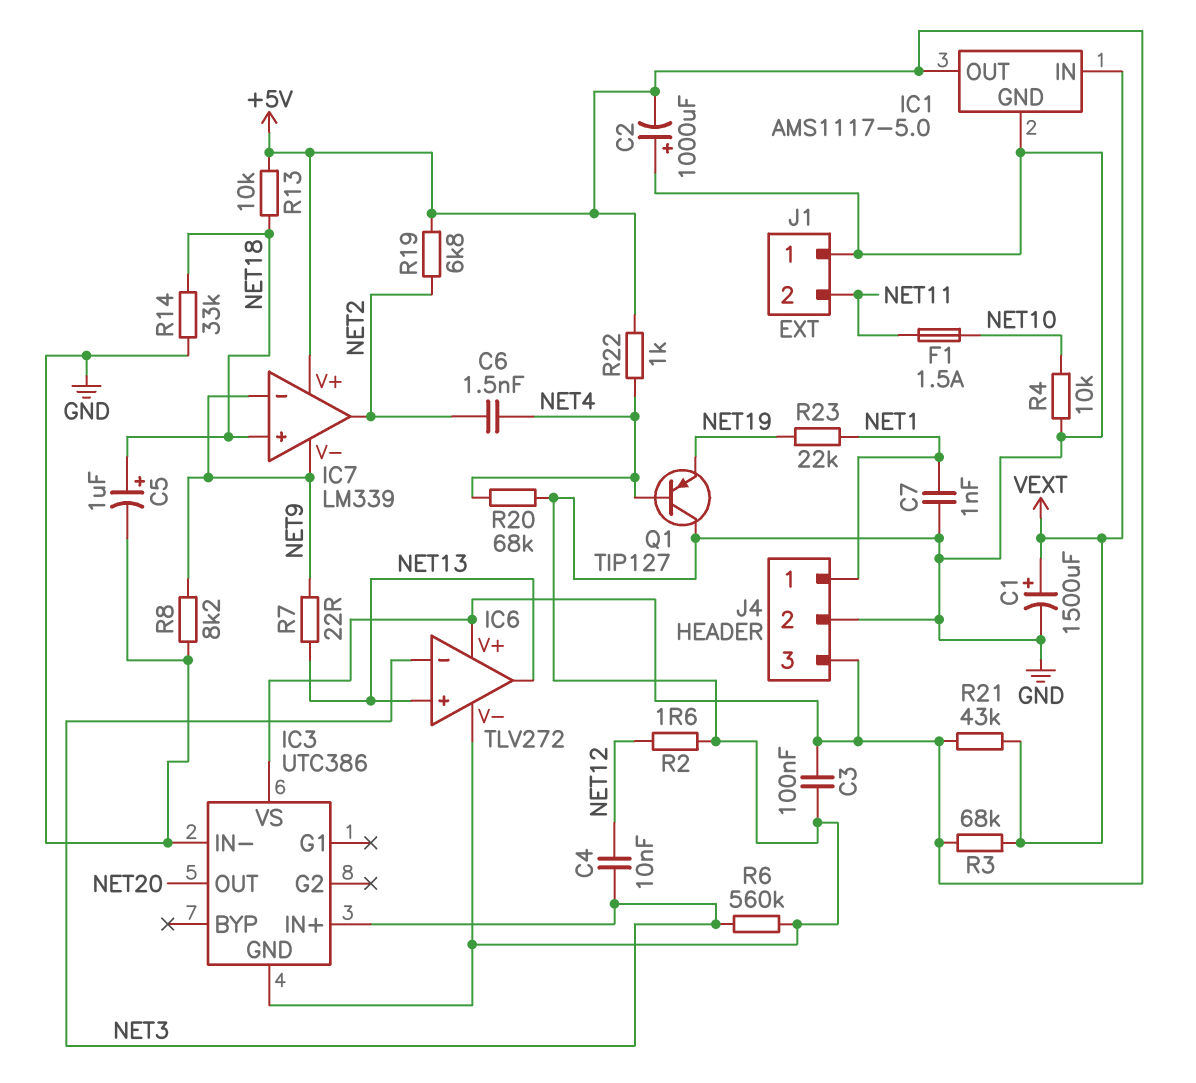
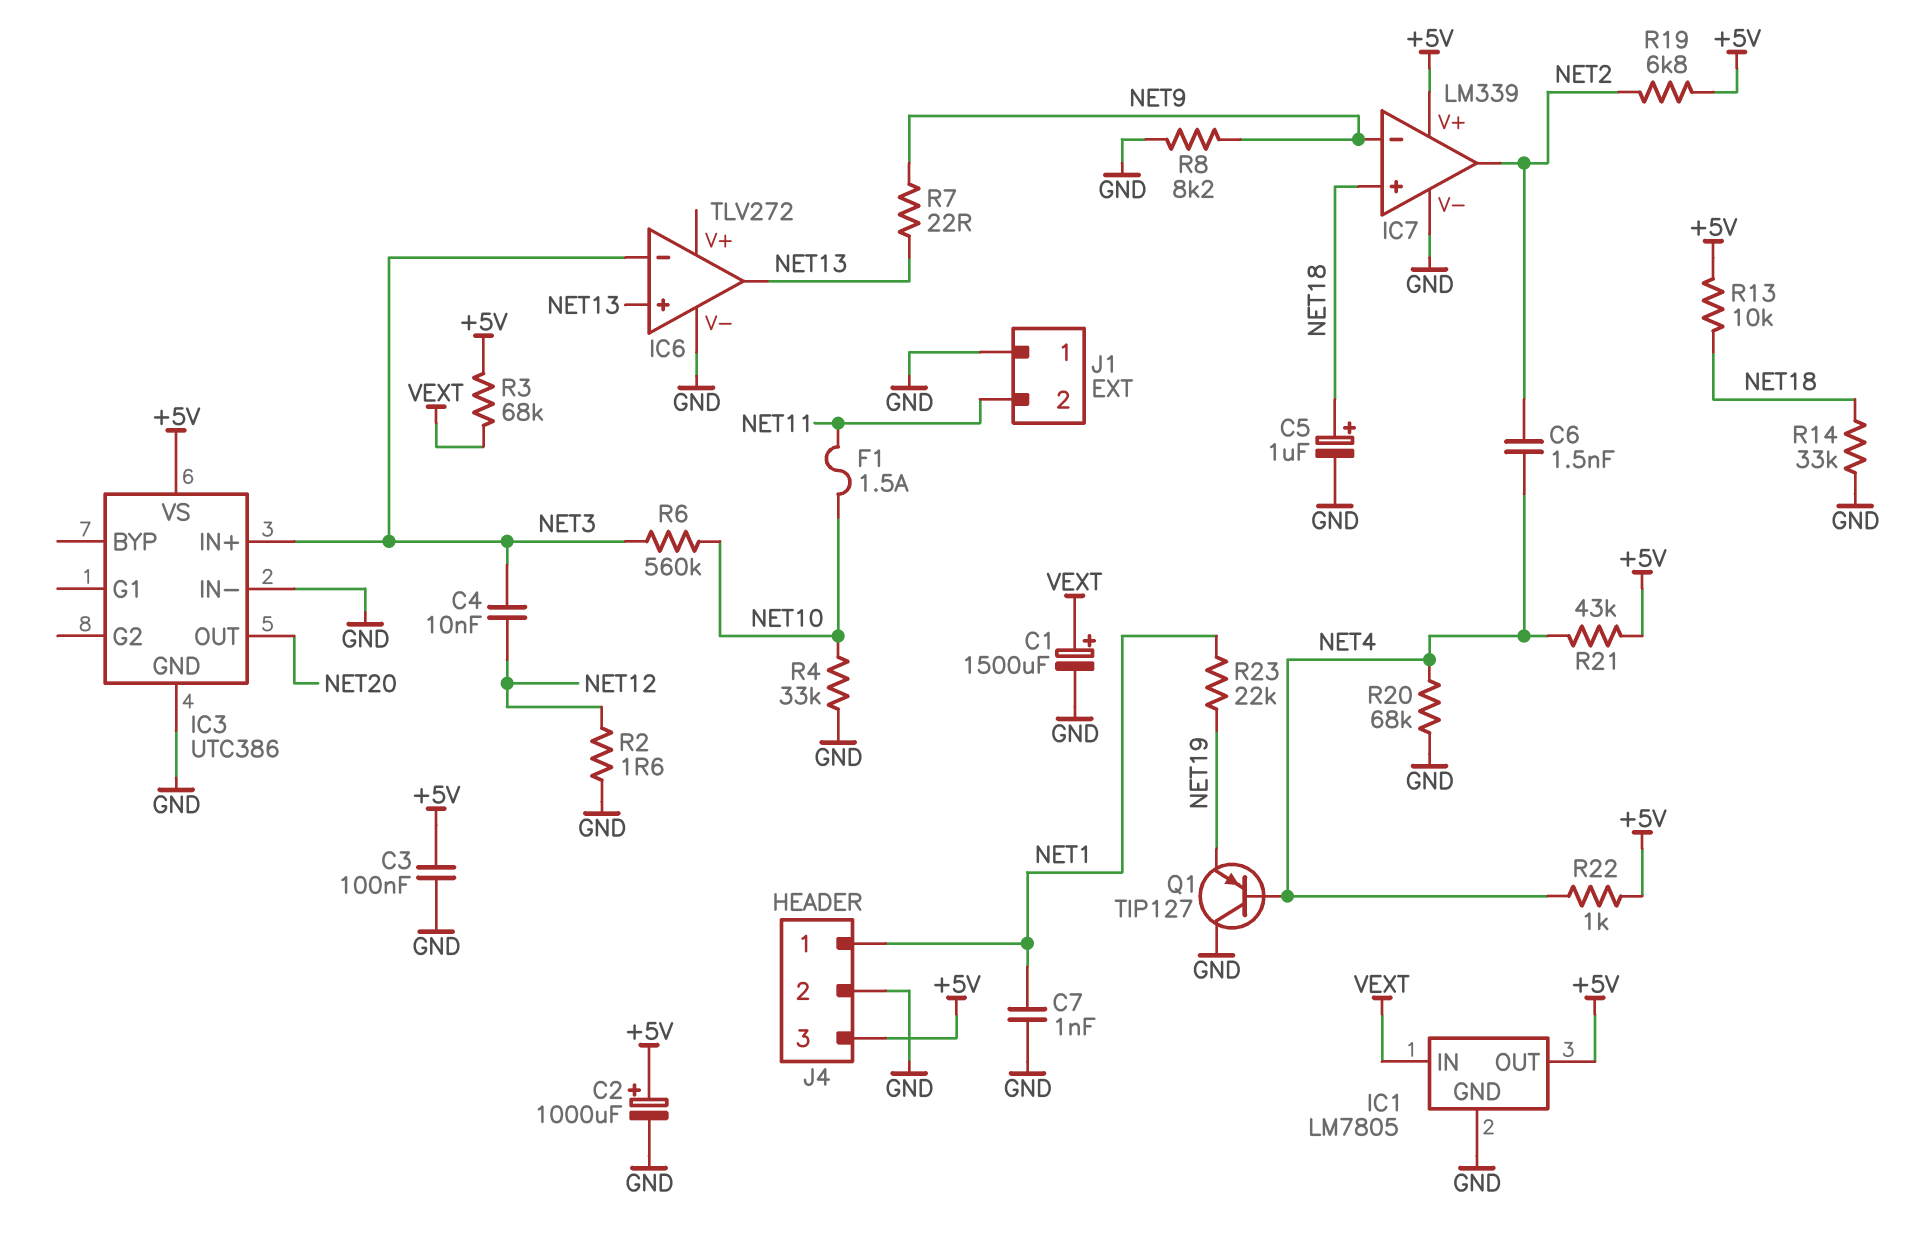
C2: 1000uF (plus GND, minus +5V) -> 1000uF (plus +5V, minus GND)
IC1: AMS1117-5.0 -> LM7805
IC6 pin V+: +5V -> none
IC7 pin V-: NET9 -> GND
R4: 10k (GND, NET10) -> 33k (GND, NET10)
R6: 560k (GND, NET3) -> 560k (NET3, NET10)
R21: 43k (+5V, VEXT) -> 43k (+5V, NET4)

